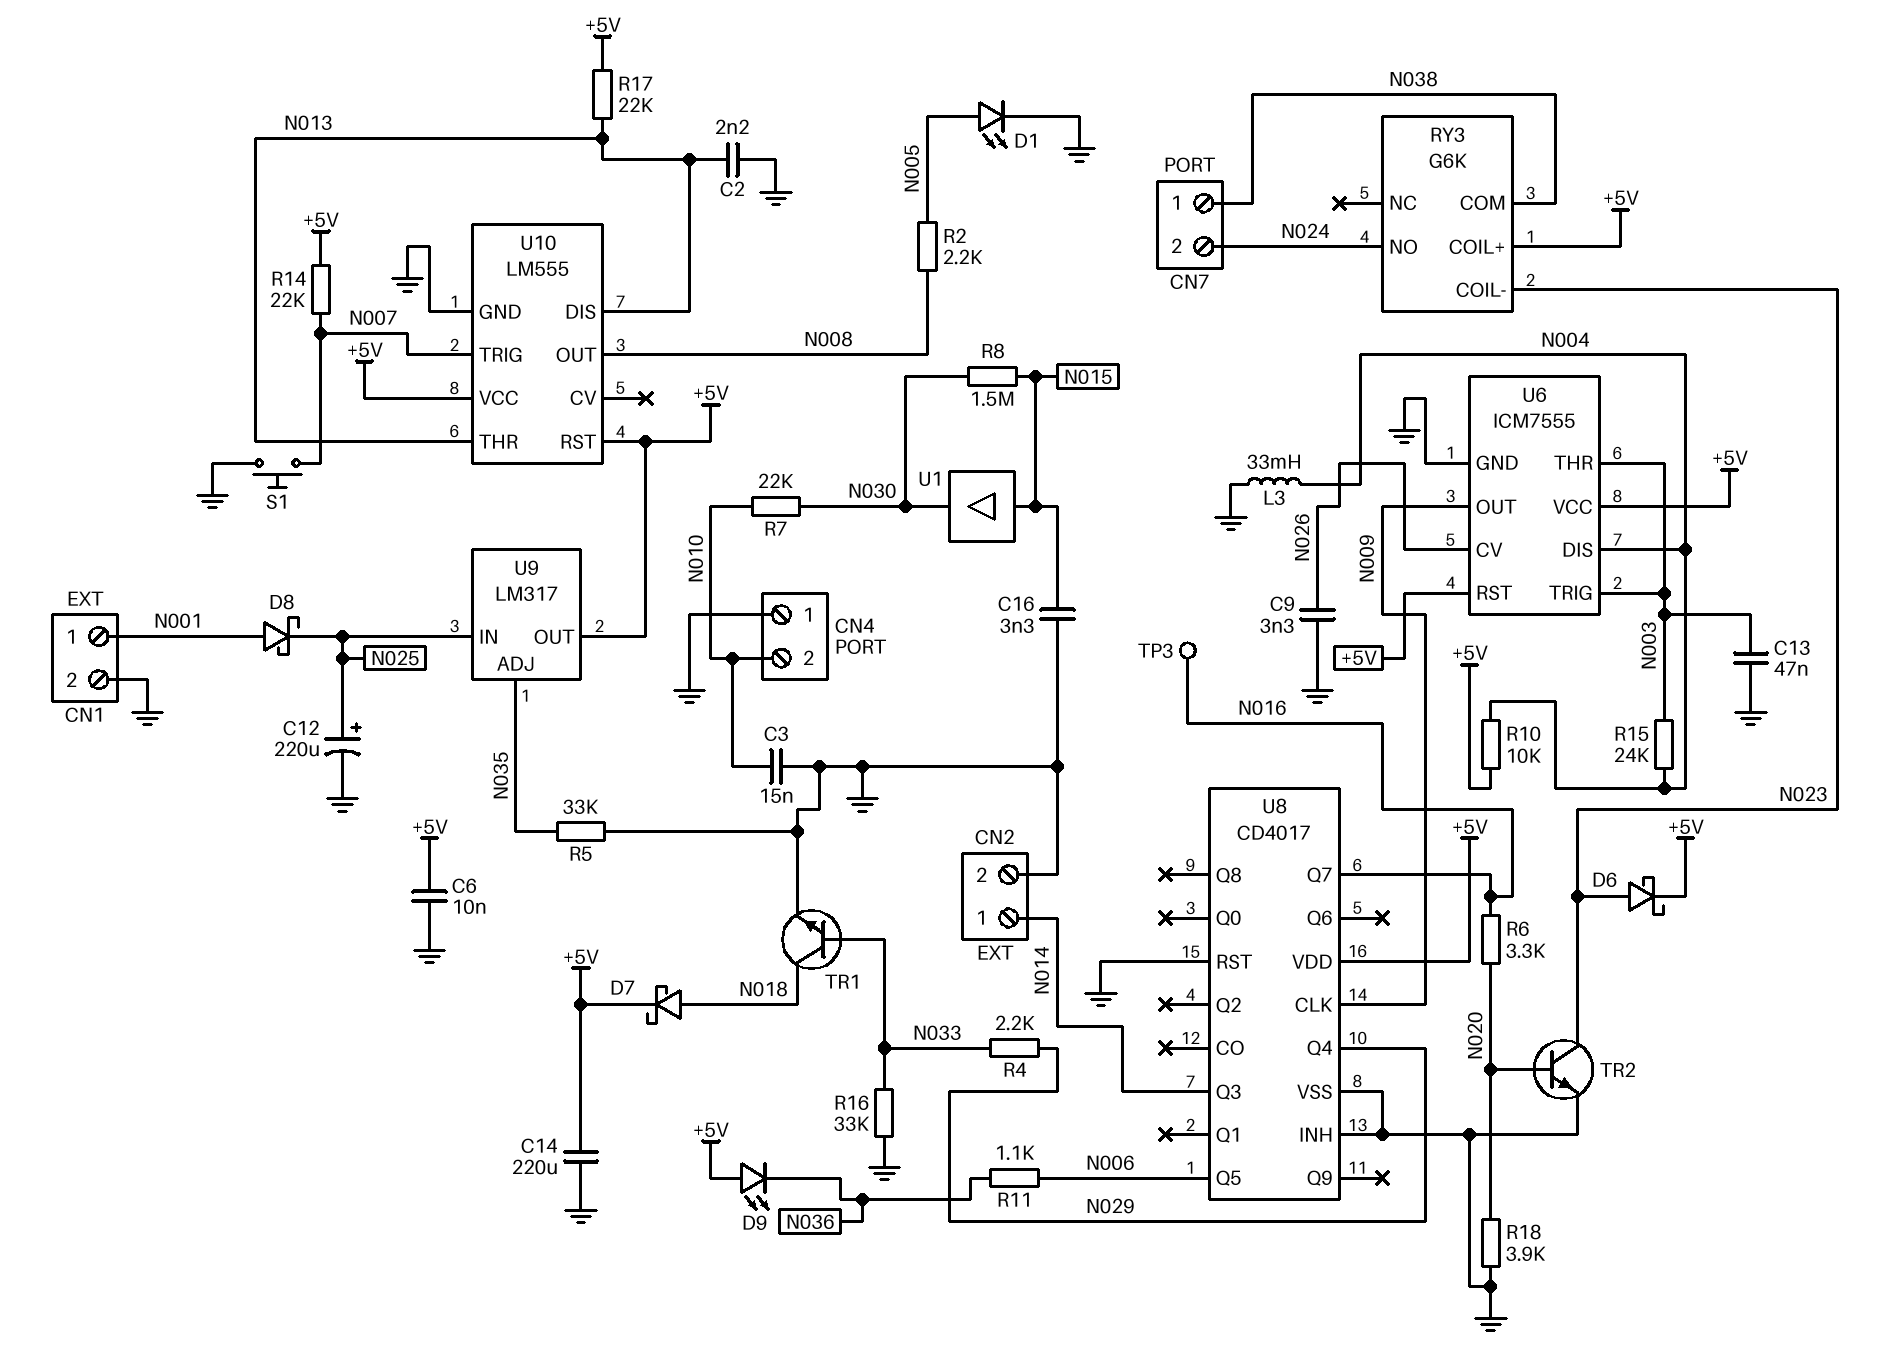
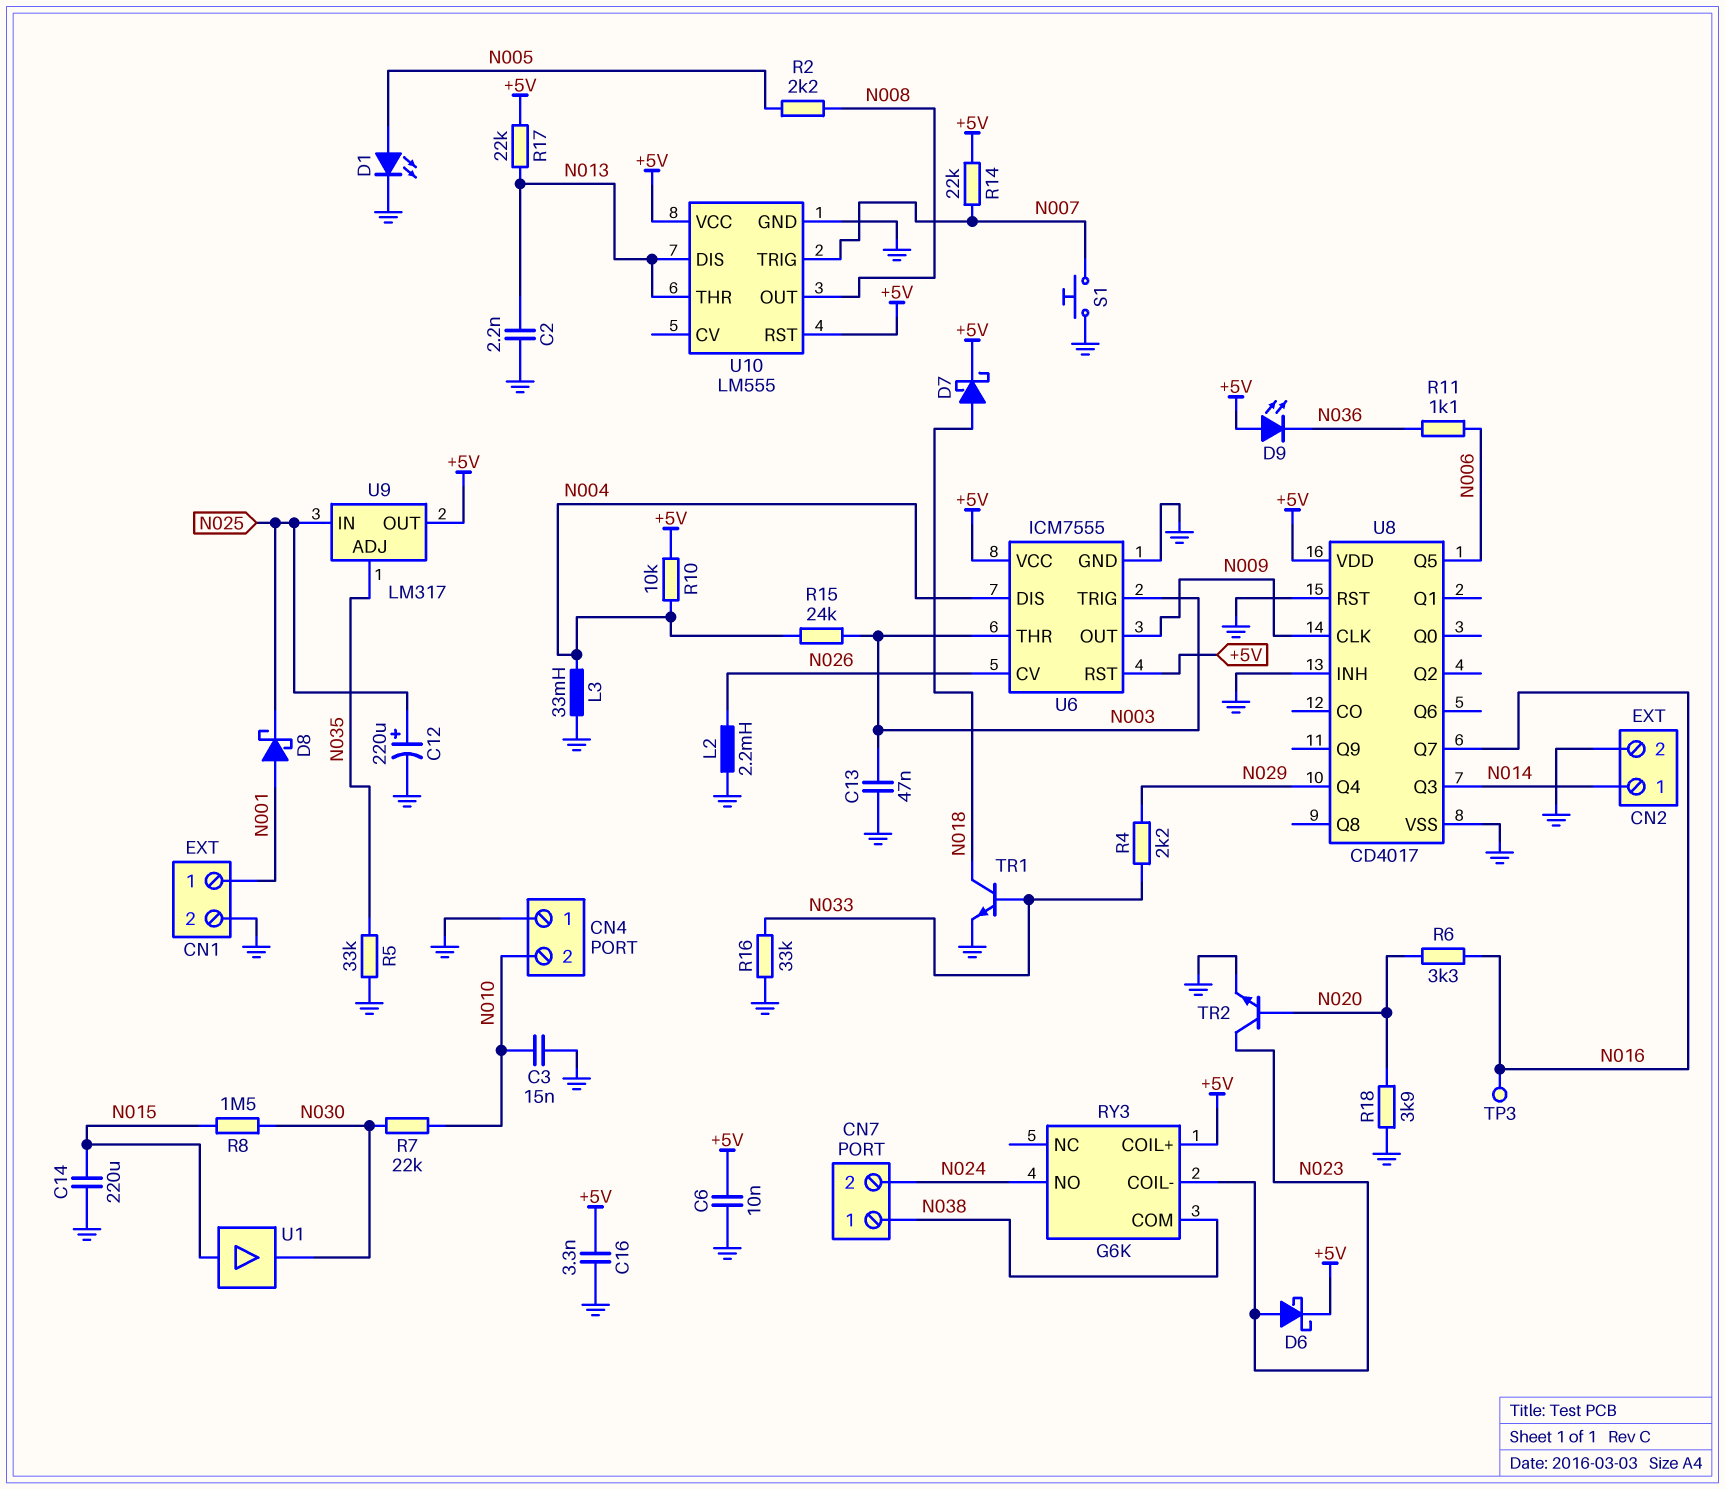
C9: 3.3nF (GND, N026) -> none
C14: 220uF (+5V, GND) -> 220uF (GND, N015)
C16: 3.3nF (GND, N015) -> 3.3nF (+5V, GND)
L2: none -> 2.2mH (GND, N026)

